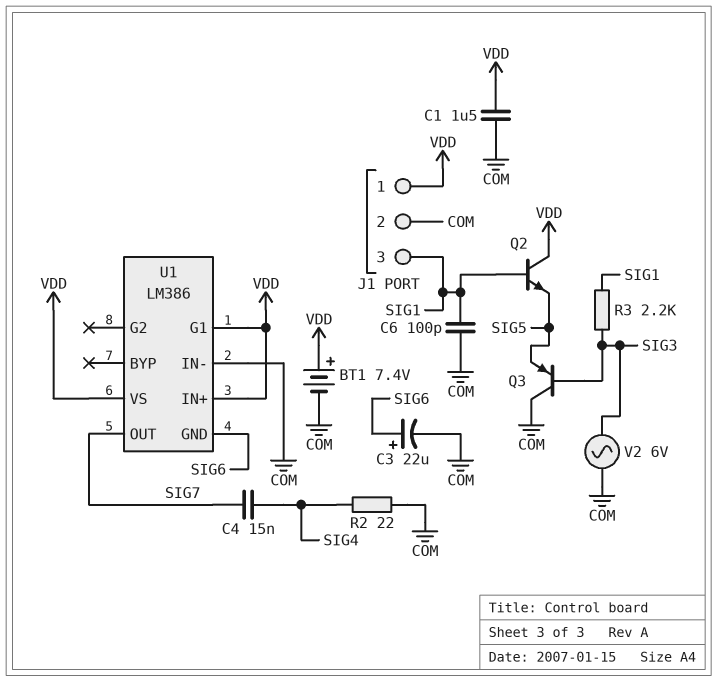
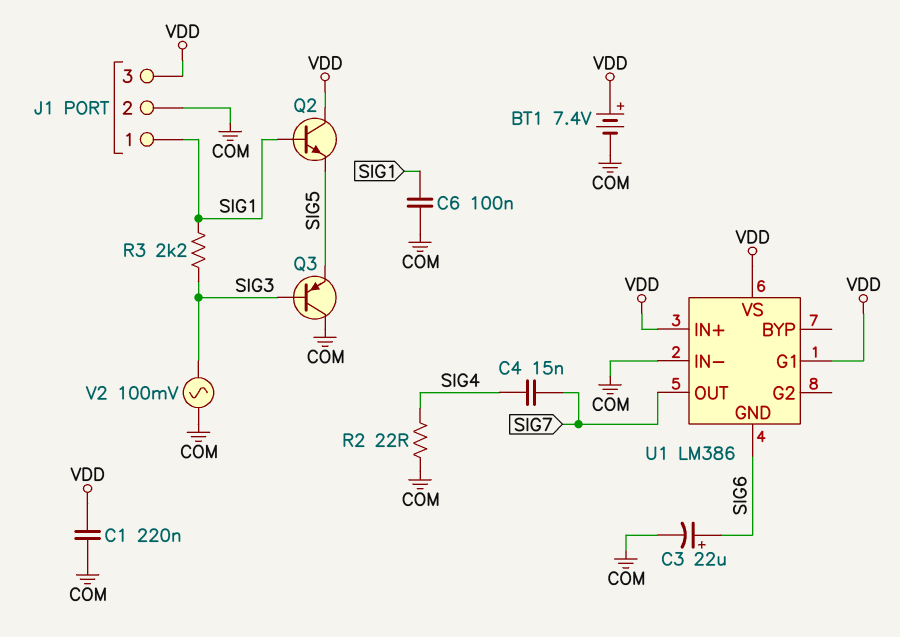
C1: 1.5uF (COM, VDD) -> 220nF (COM, VDD)
C6: 100pF (COM, SIG1) -> 100nF (COM, SIG1)
J1 pin 1: VDD -> SIG1
J1 pin 3: SIG1 -> VDD
V2: AC 6V (COM, SIG3) -> AC 100mV (COM, SIG3)

